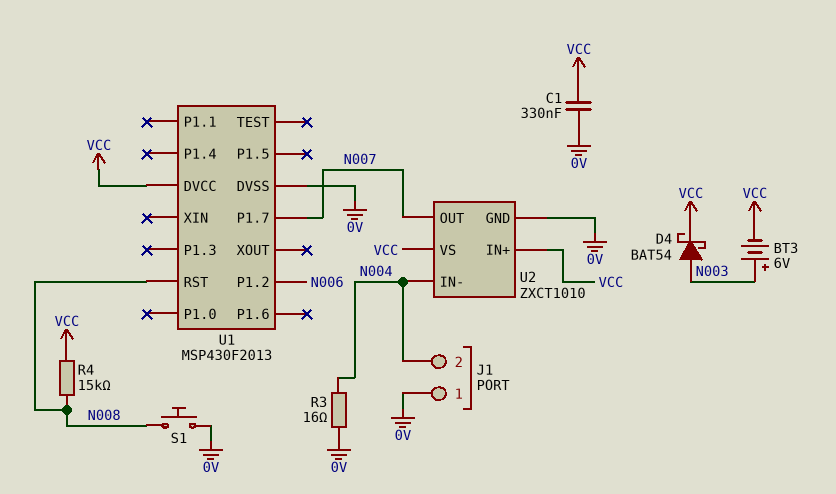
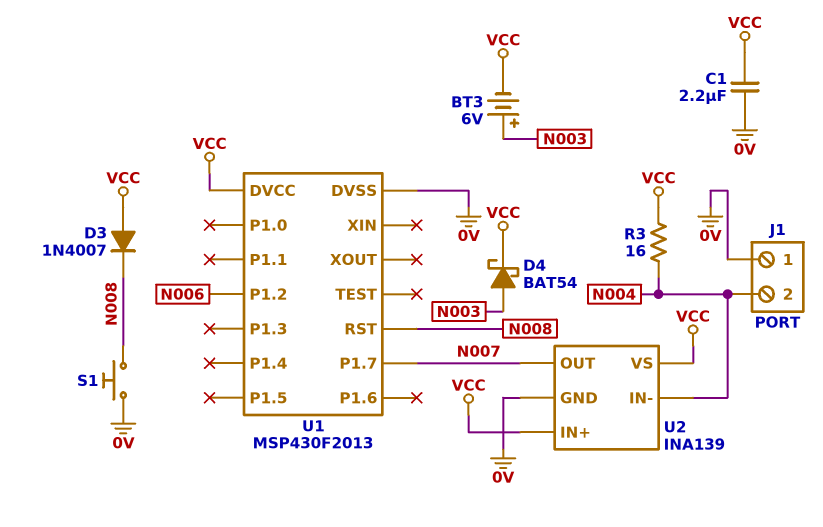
C1: 330nF (0V, VCC) -> 2.2uF (0V, VCC)
D3: none -> diode 1N4007 (A VCC, K N008)
R3: 16 (0V, N004) -> 16 (N004, VCC)
R4: 15k (N008, VCC) -> none
U2: ZXCT1010 -> INA139

